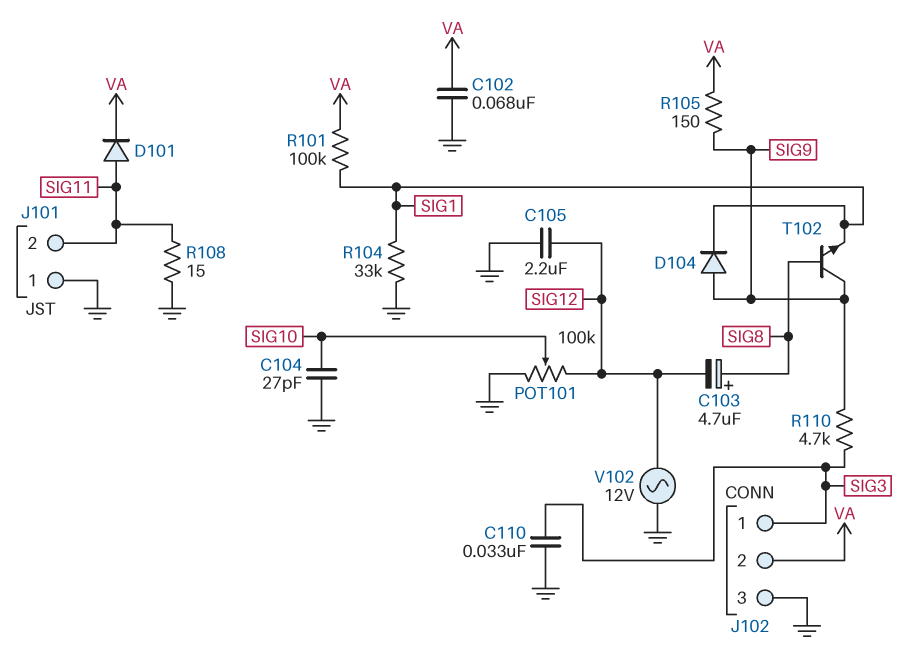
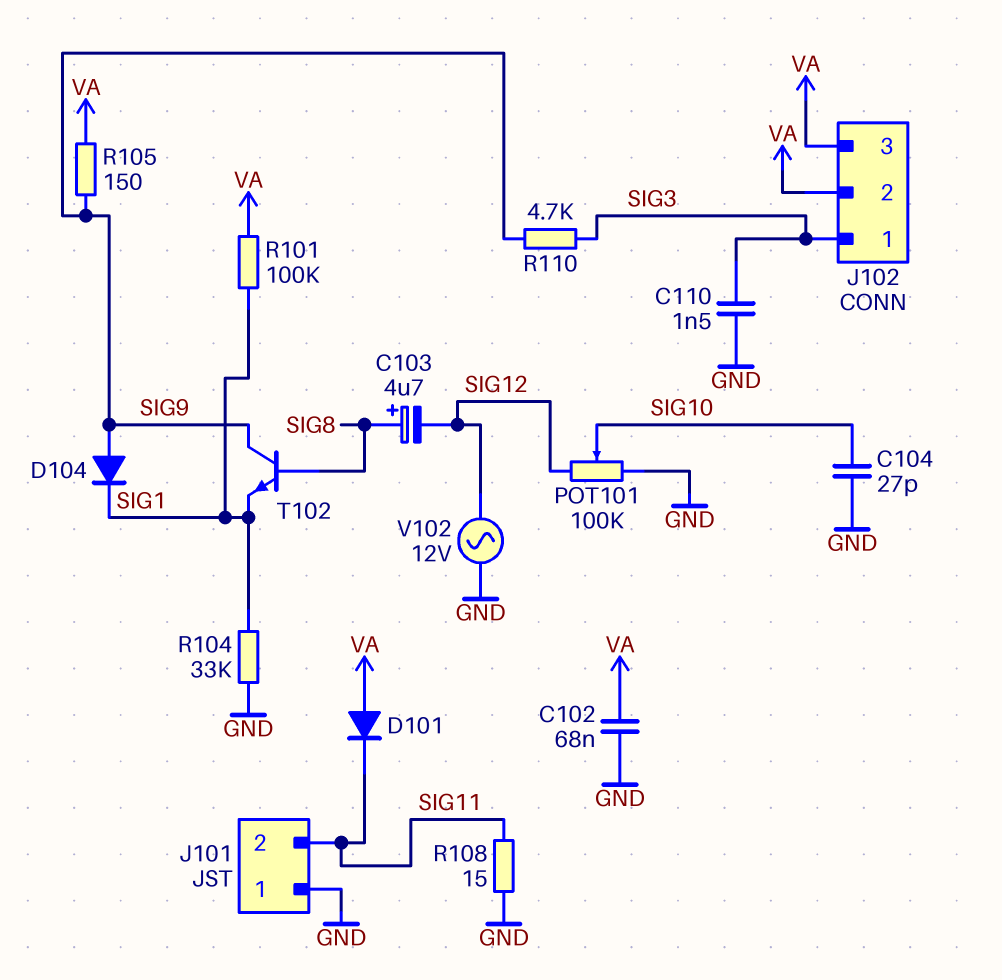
C105: 2.2uF (GND, SIG12) -> none
C110: 33nF (GND, SIG3) -> 1.5nF (GND, SIG3)
D101: diode (A SIG11, K VA) -> diode (A VA, K SIG11)
J102 pin 3: GND -> VA

